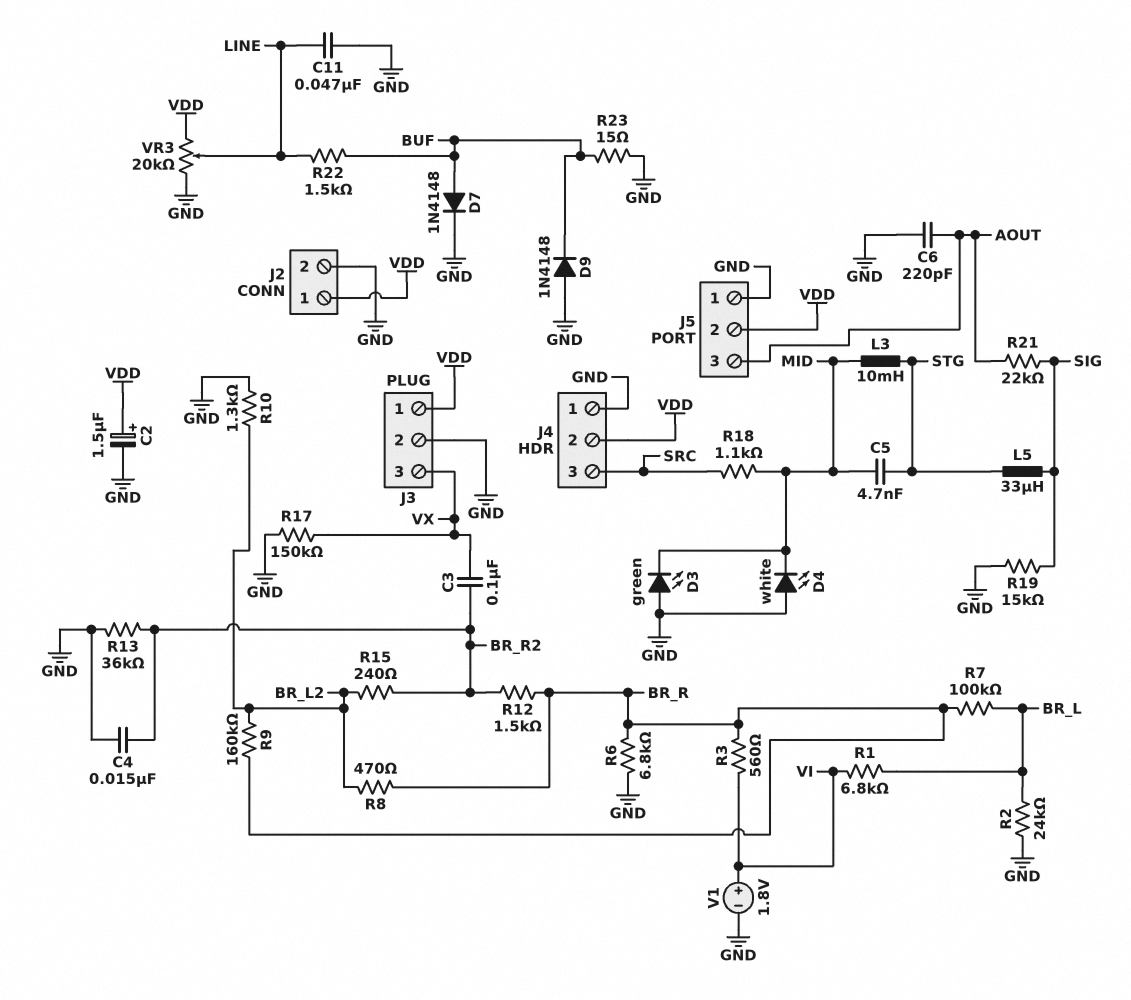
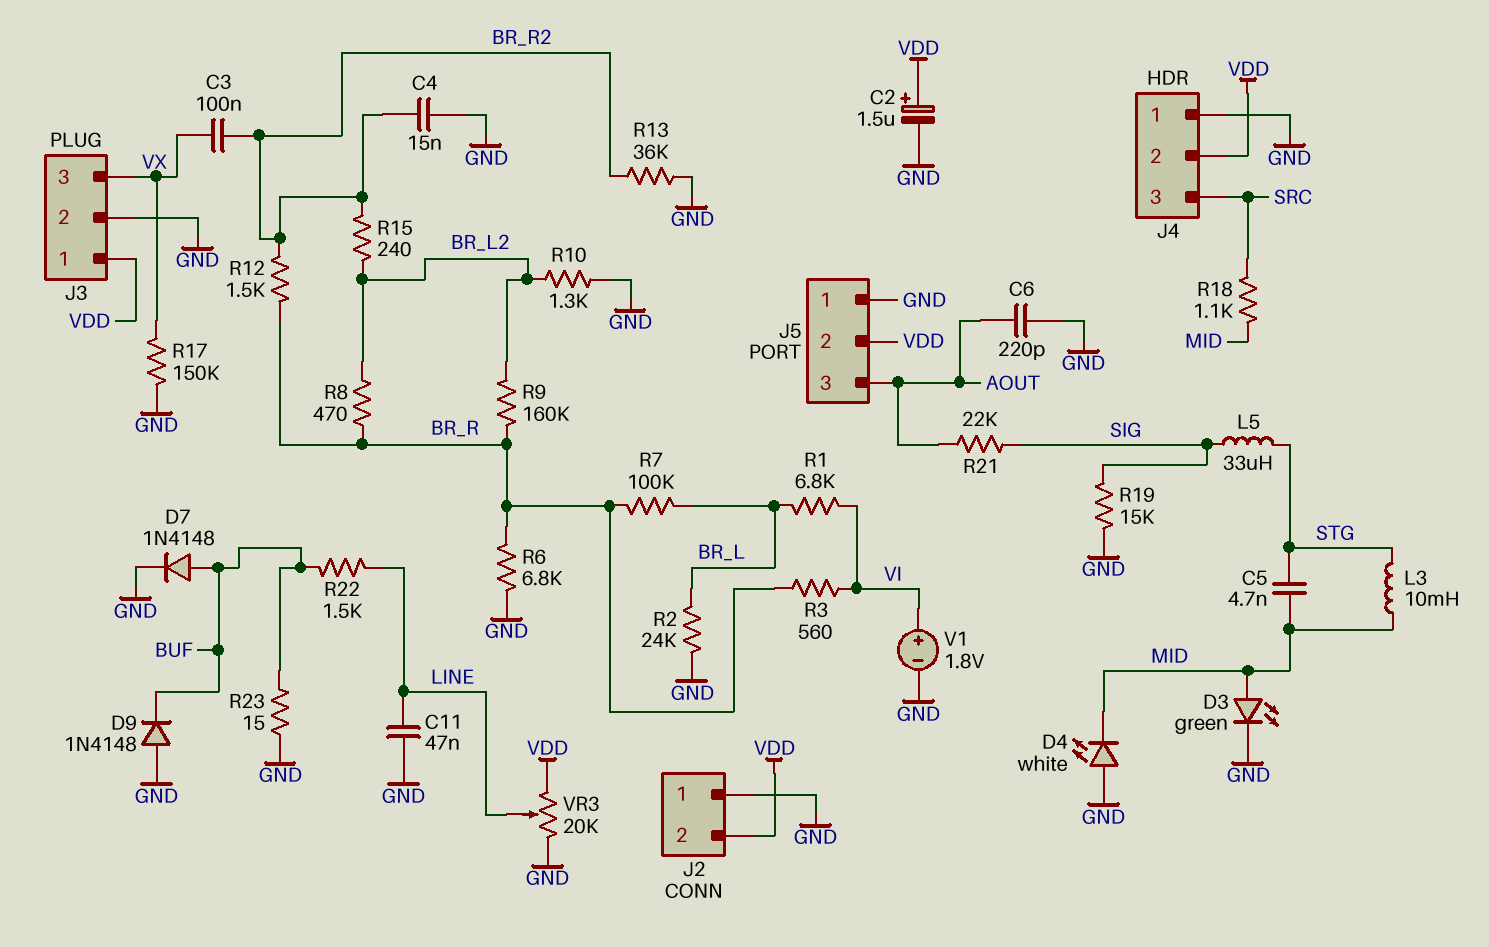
D3: LED green (A GND, K MID) -> LED green (A MID, K GND)
J2 pin 1: VDD -> GND
J2 pin 2: GND -> VDD

